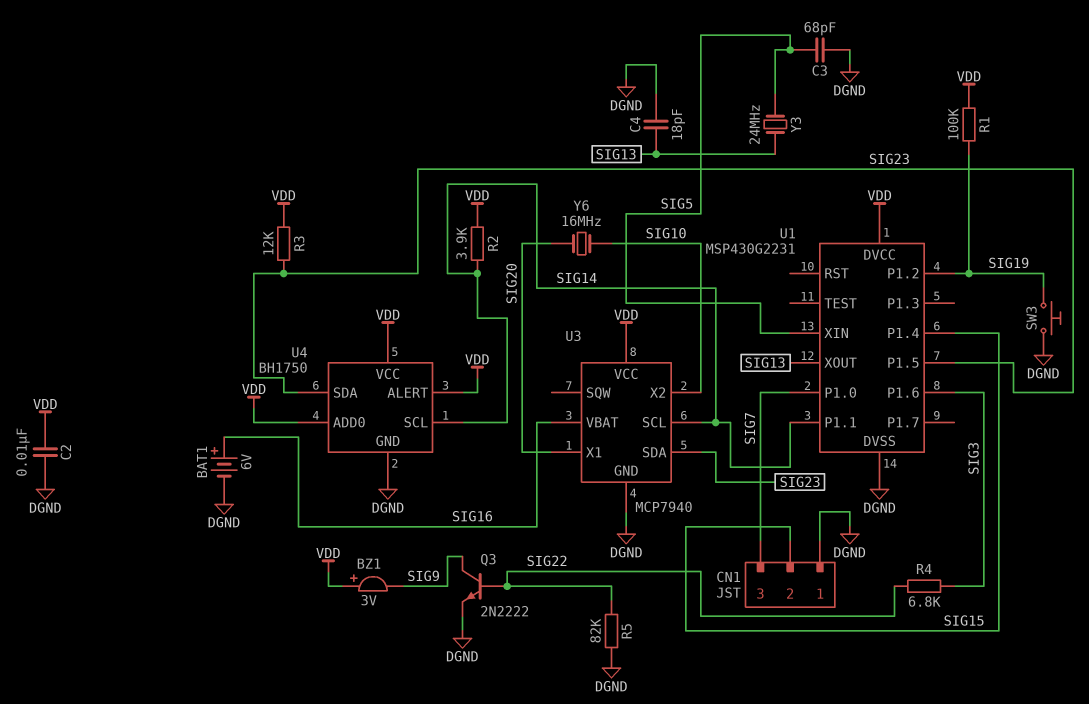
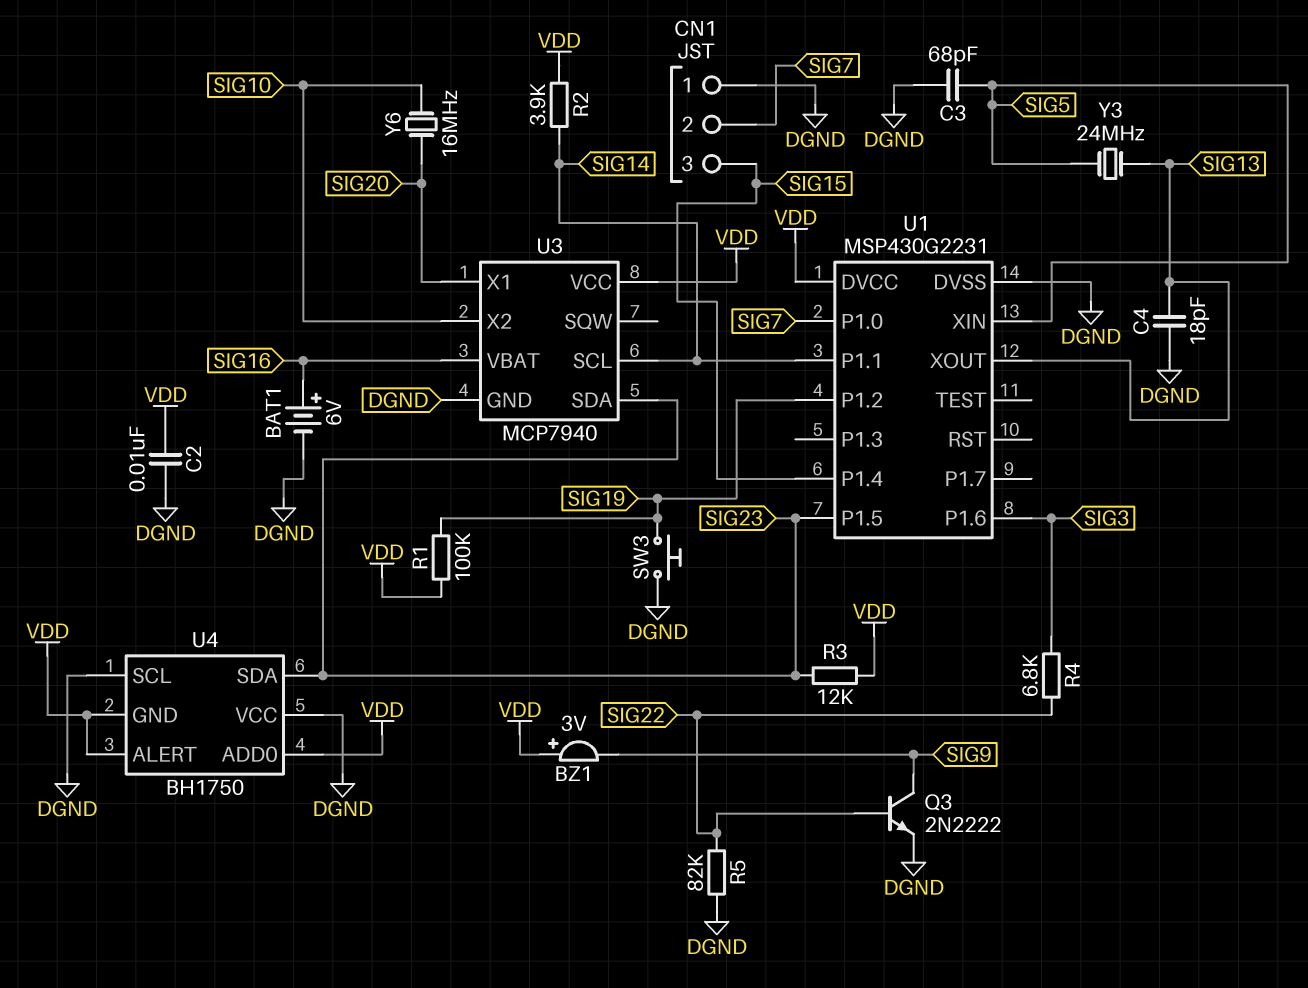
CN1 pin 2: SIG15 -> SIG7
CN1 pin 3: SIG7 -> SIG15
U4 pin GND: DGND -> VDD
U4 pin SCL: SIG14 -> DGND
U4 pin VCC: VDD -> DGND

